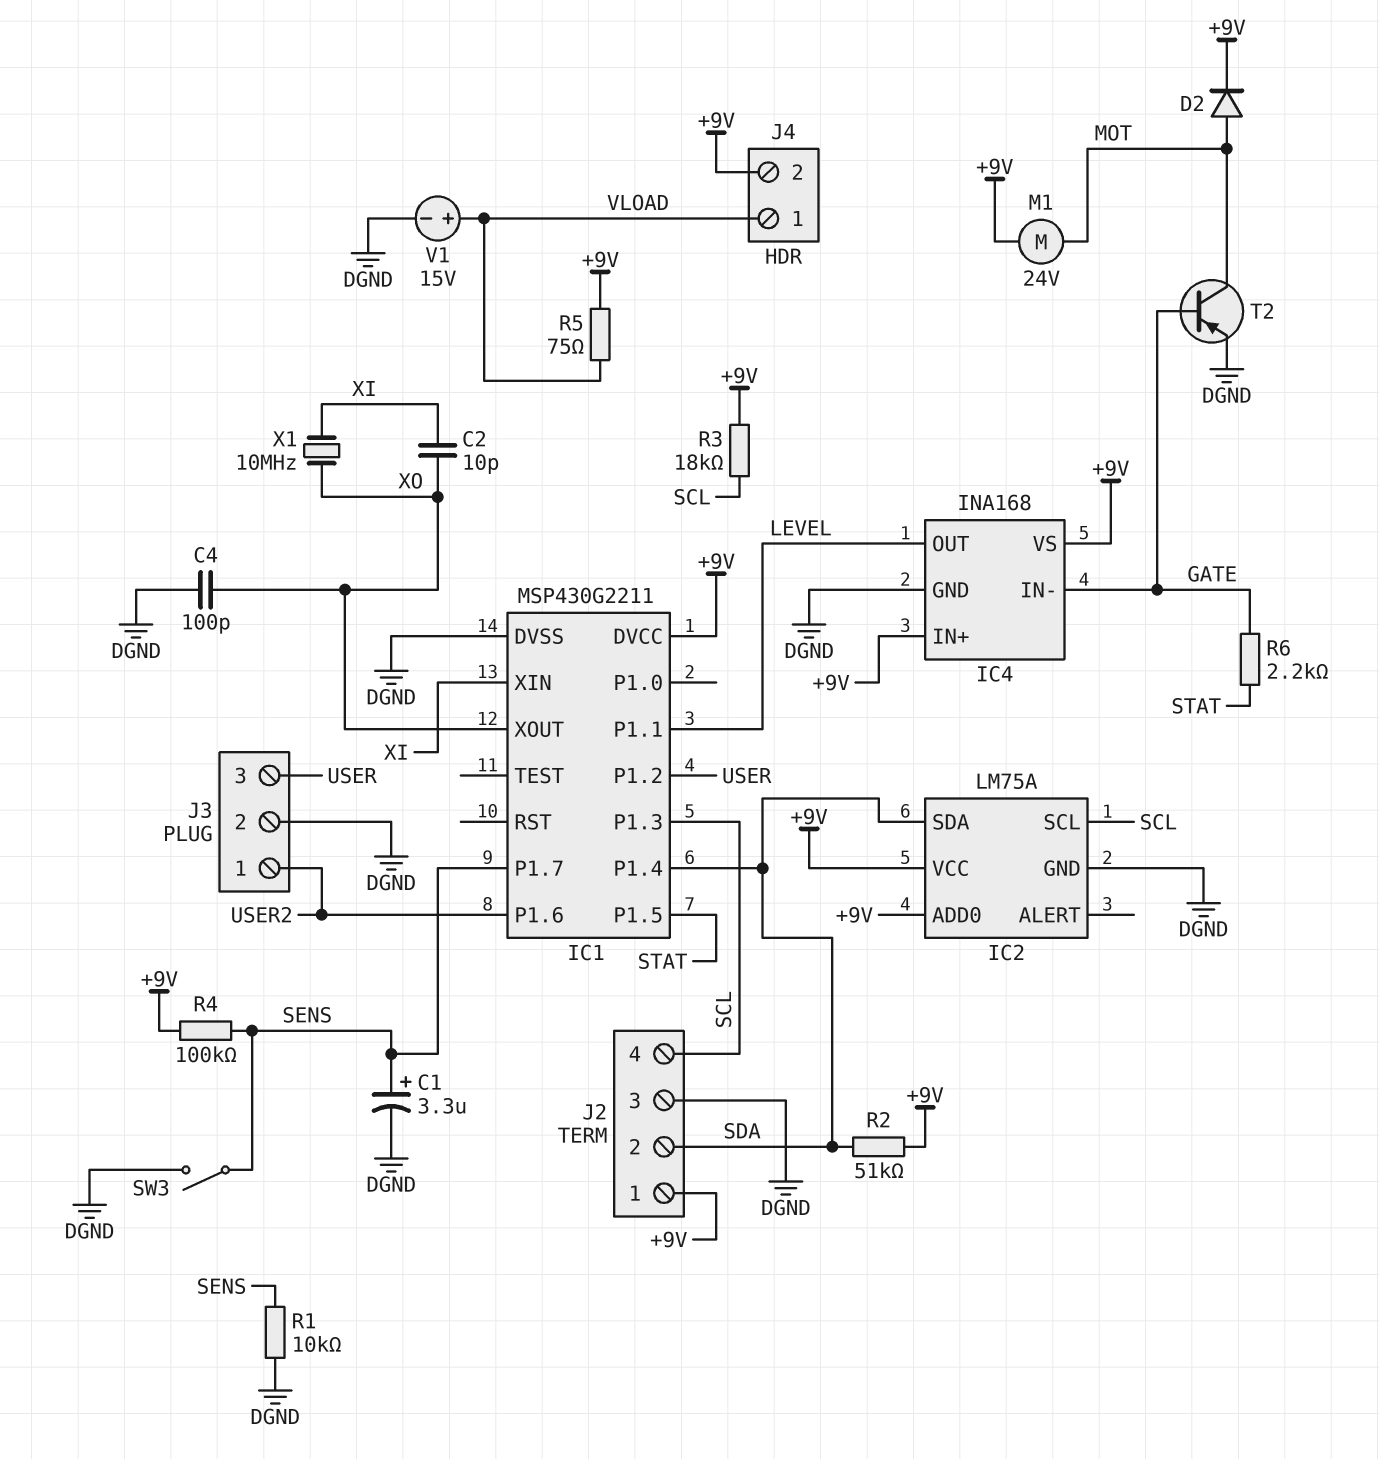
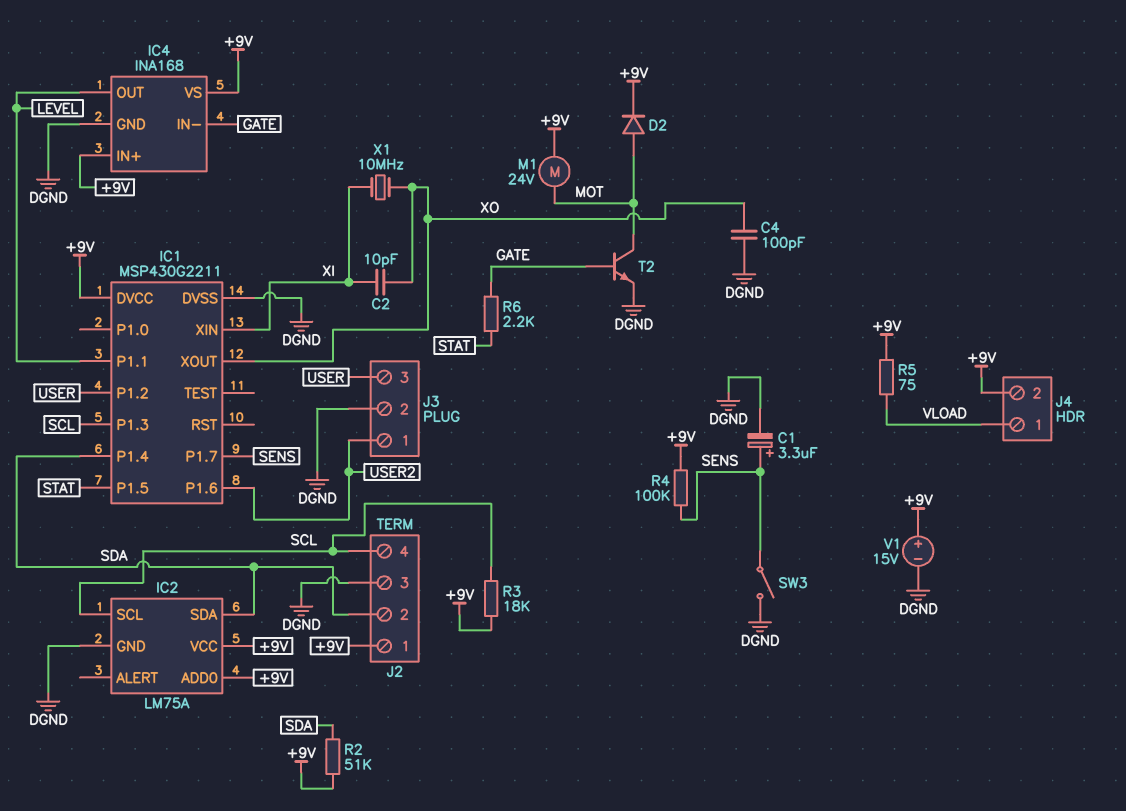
R1: 10k (DGND, SENS) -> none
T2: PNP (B GATE, C MOT, E DGND) -> NPN (B GATE, C MOT, E DGND)
V1: 15V (plus VLOAD, minus DGND) -> 15V (plus +9V, minus DGND)

